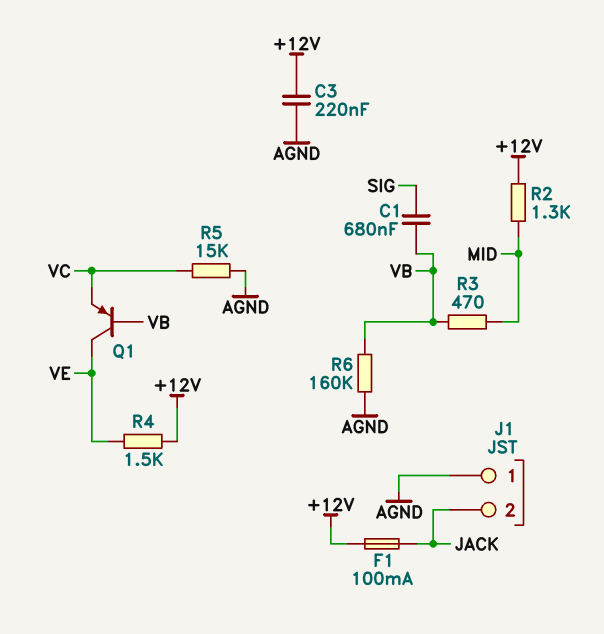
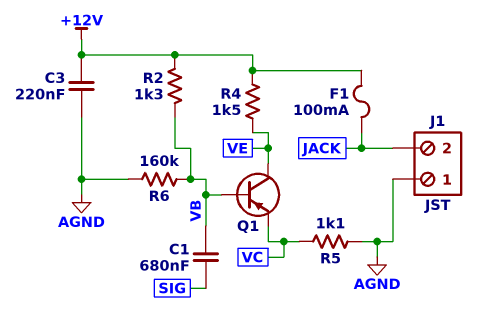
R2: 1.3k (+12V, MID) -> 1.3k (+12V, VB)
R3: 470 (MID, VB) -> none
R5: 15k (AGND, VC) -> 1.1k (AGND, VC)

